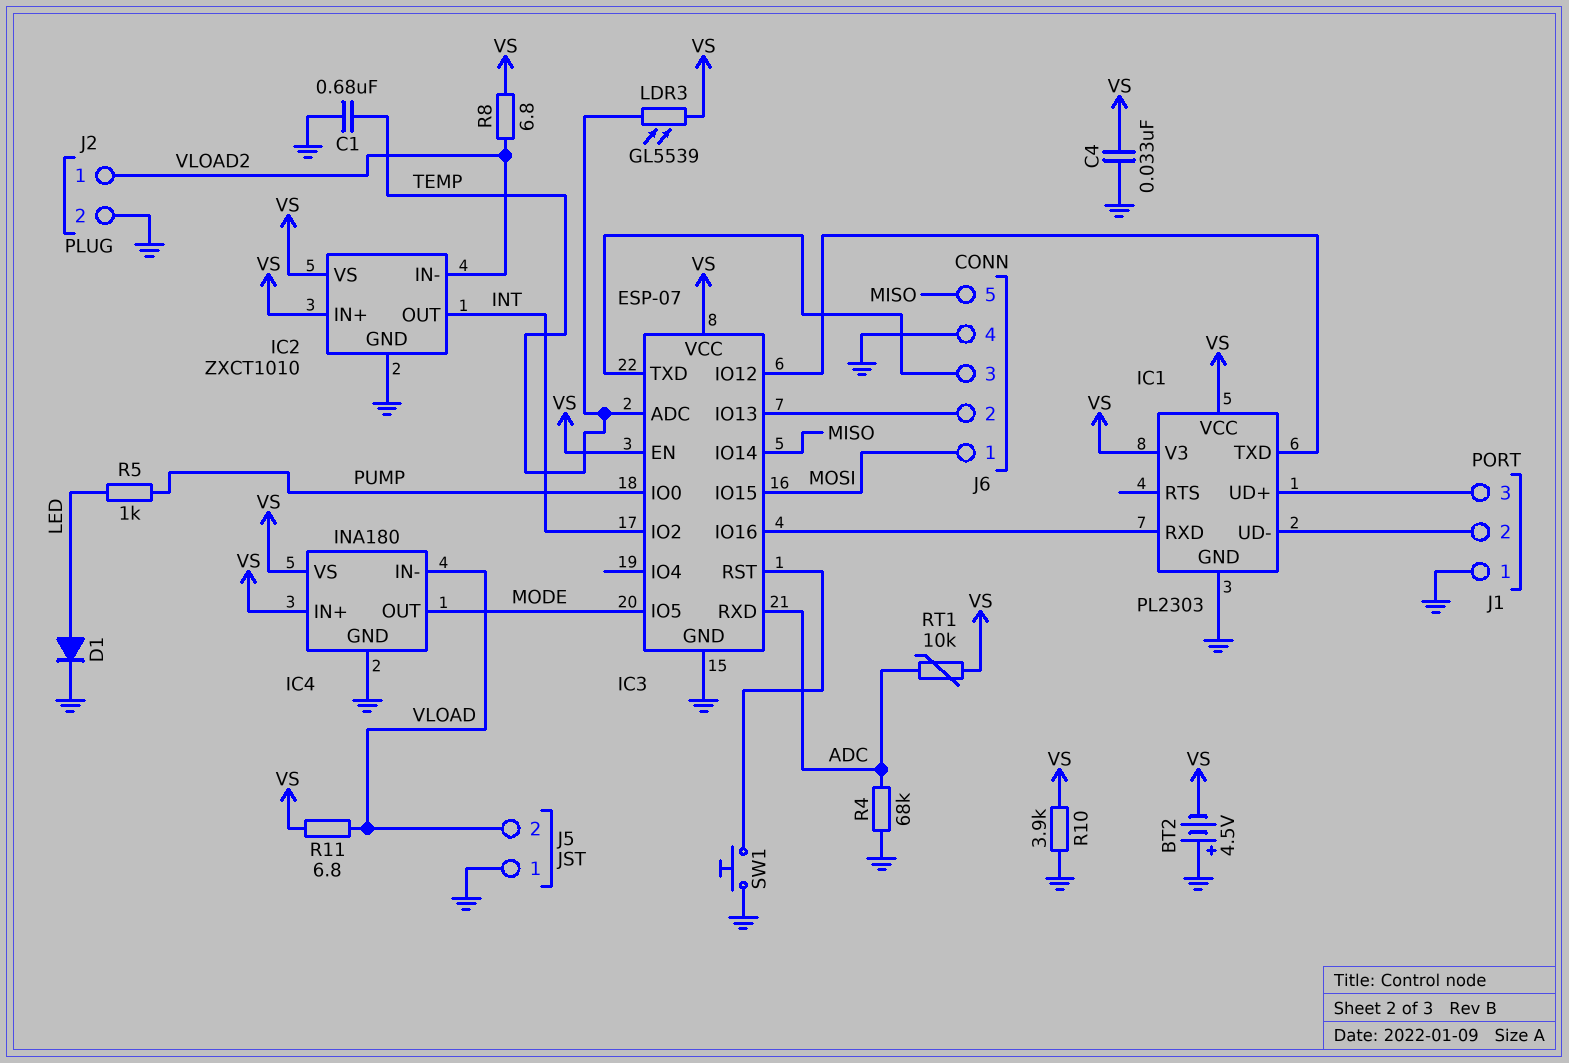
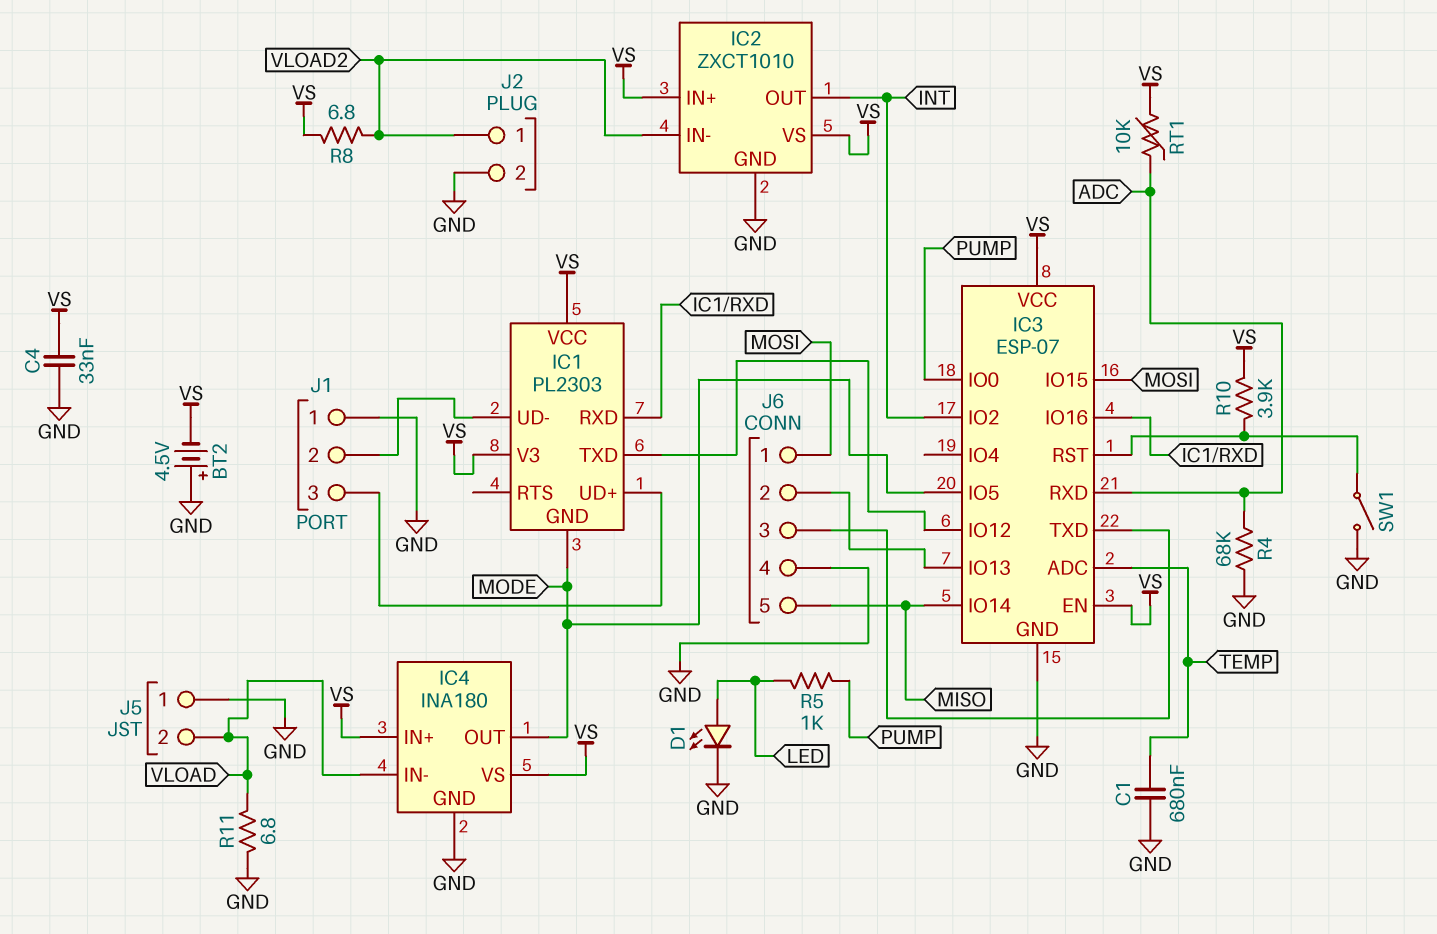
D1: diode (A LED, K GND) -> LED (A LED, K GND)
IC1 pin GND: GND -> MODE
LDR3: GL5539 (TEMP, VS) -> none
R10: 3.9k (GND, VS) -> 3.9k (IC3/RST, VS)
R11: 6.8 (VLOAD, VS) -> 6.8 (GND, VLOAD)
SW1: button (GND, IC3/RST) -> switch (GND, IC3/RST)

